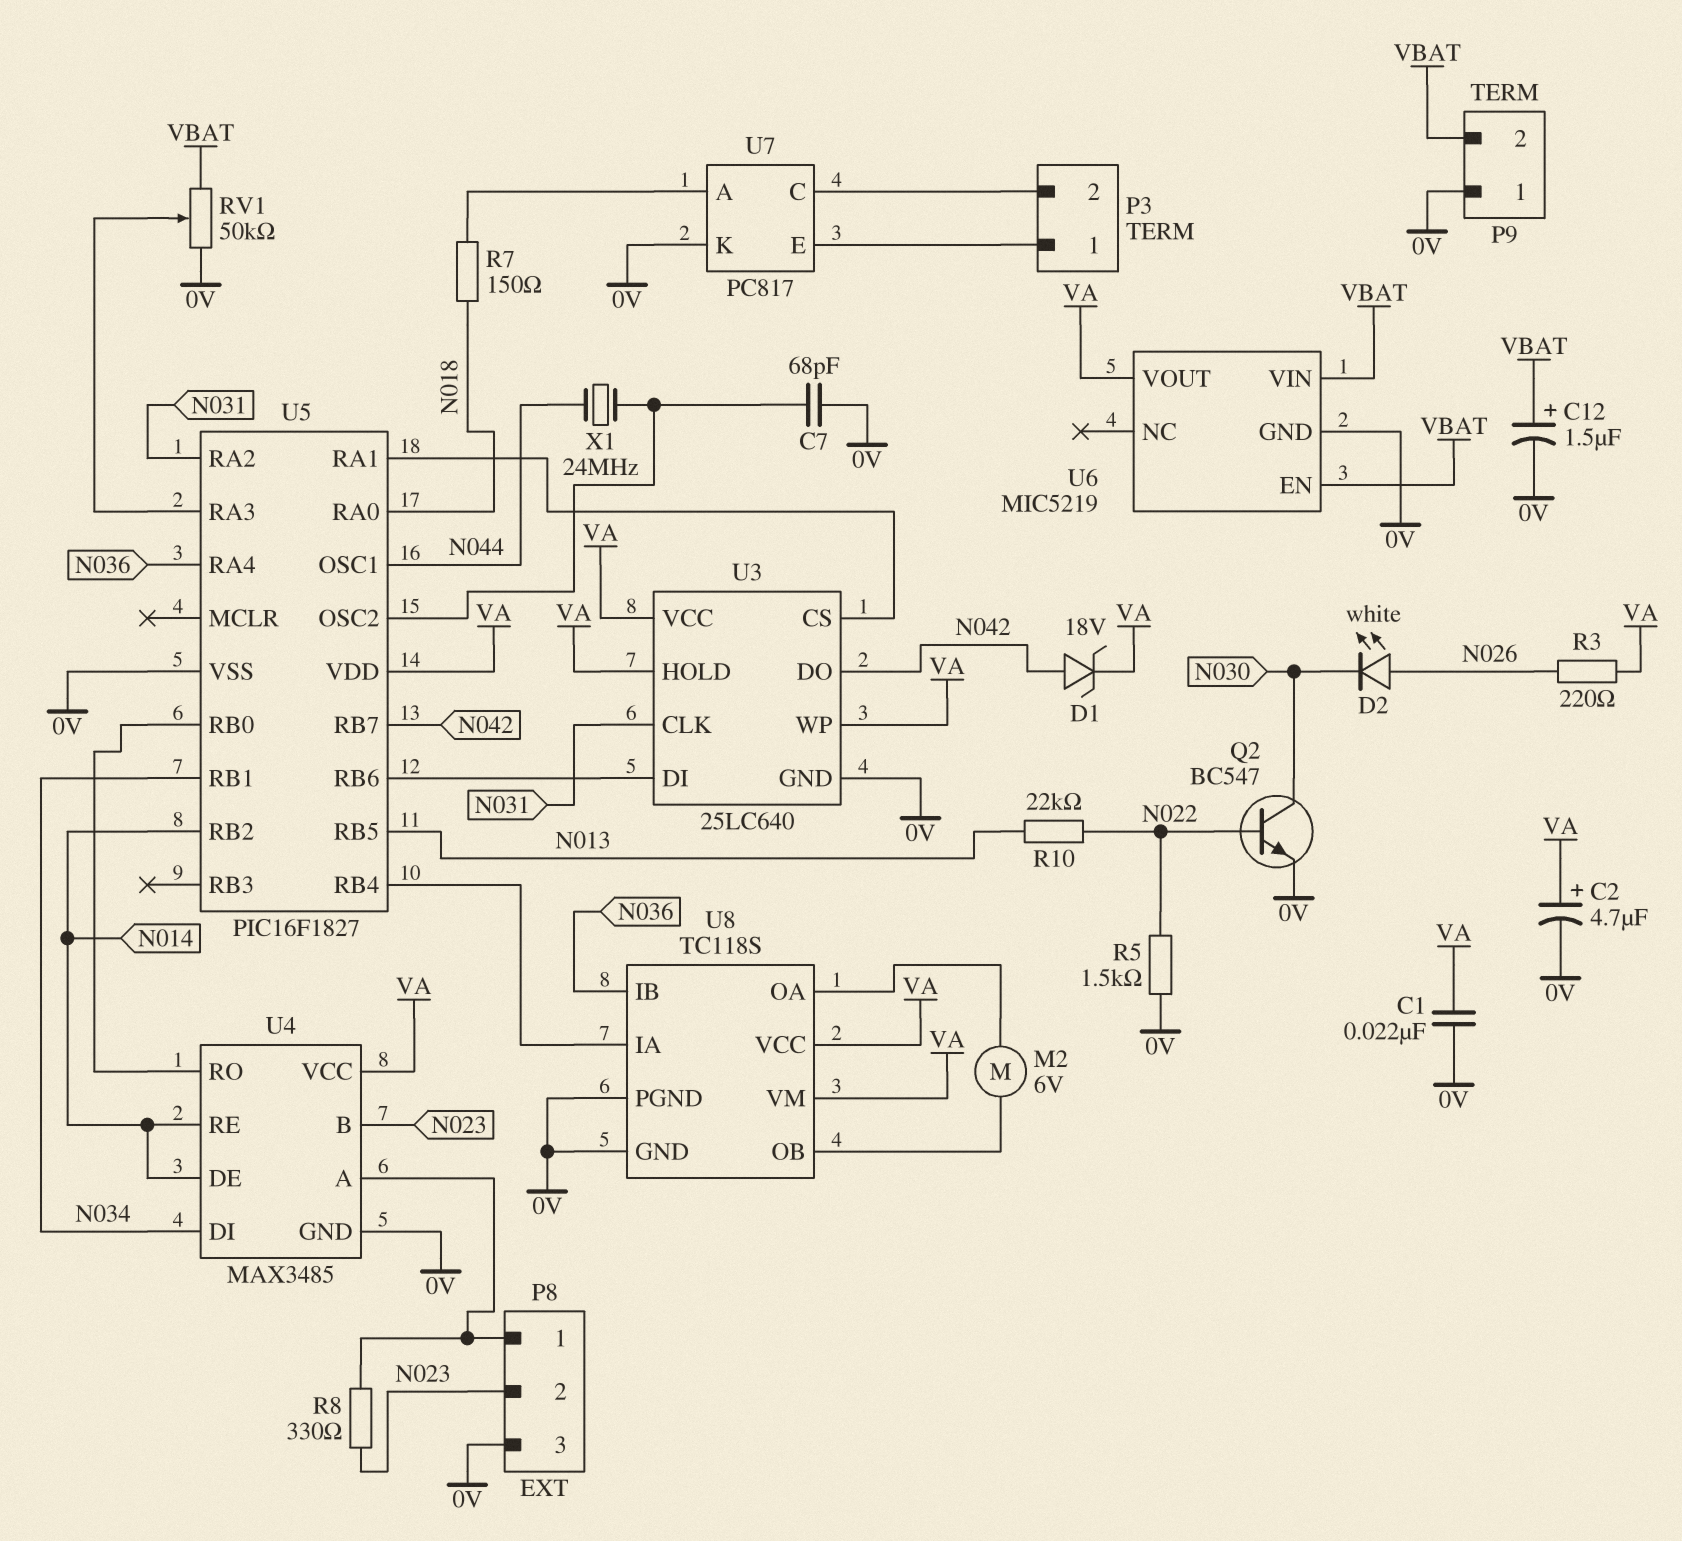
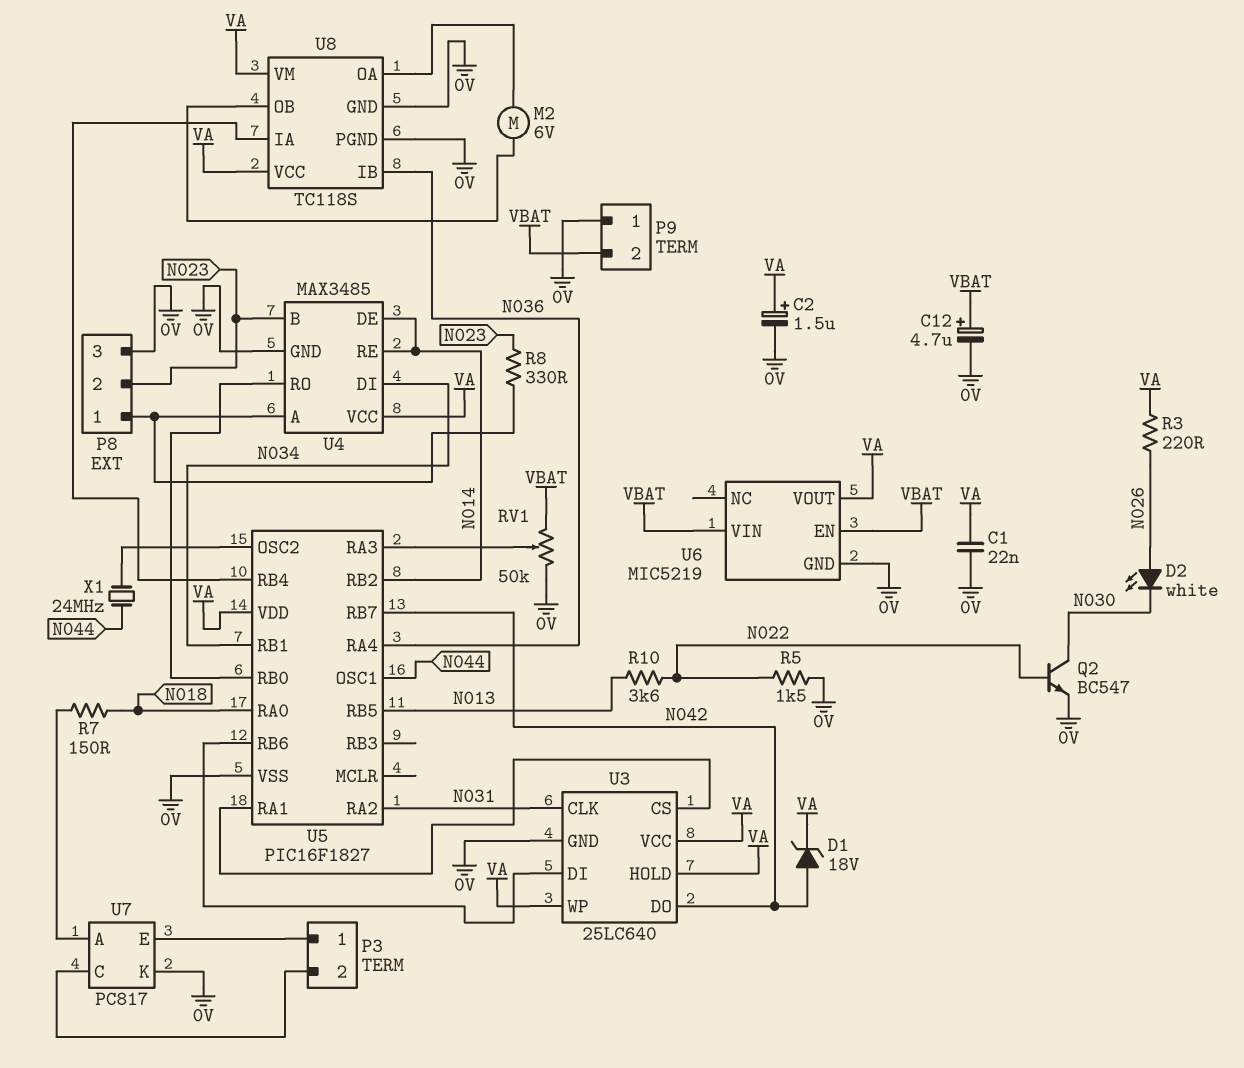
C2: 4.7uF (plus VA, minus 0V) -> 1.5uF (plus VA, minus 0V)
C7: 68pF (0V, U5/OSC2) -> none
C12: 1.5uF (plus VBAT, minus 0V) -> 4.7uF (plus VBAT, minus 0V)
R10: 22k (N013, N022) -> 3.6k (N013, N022)

